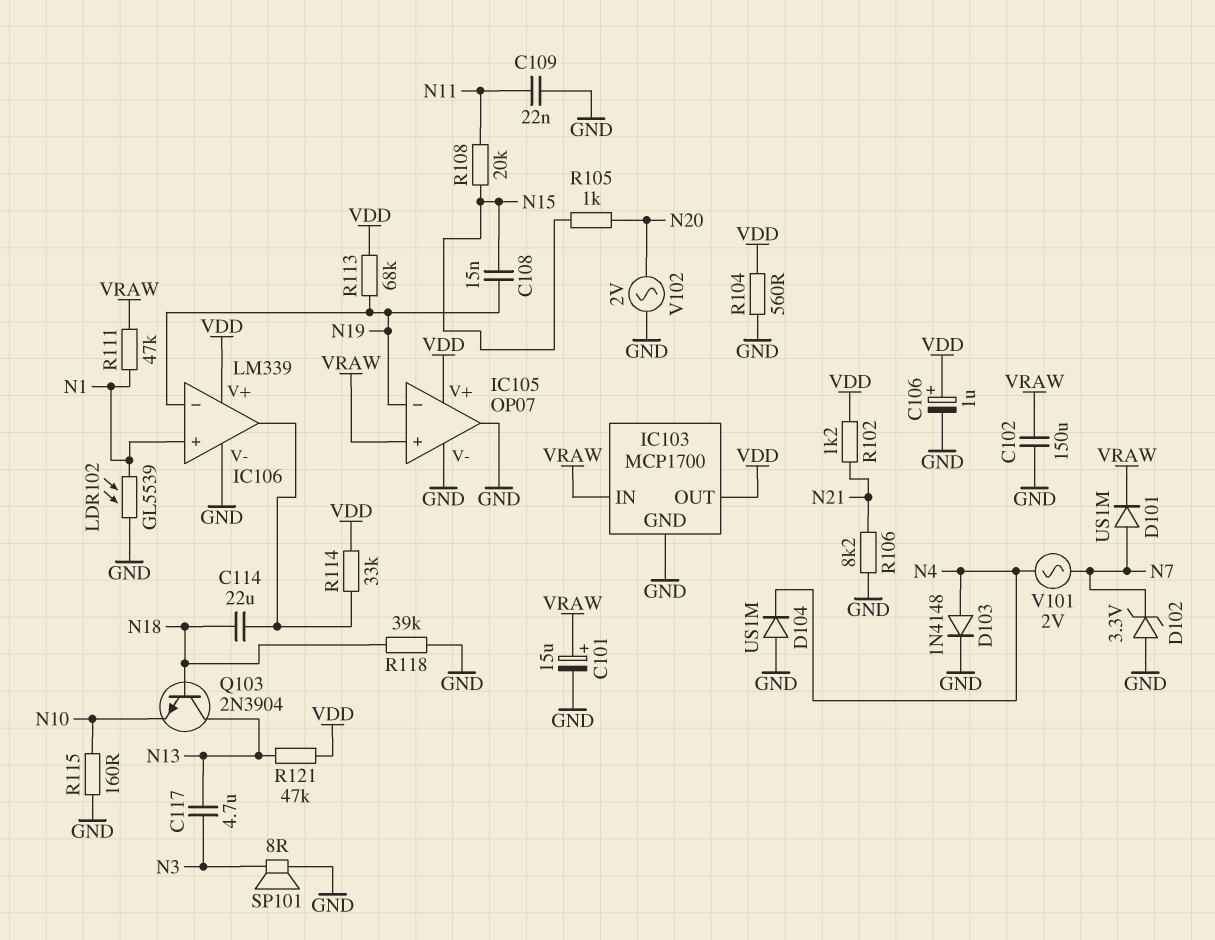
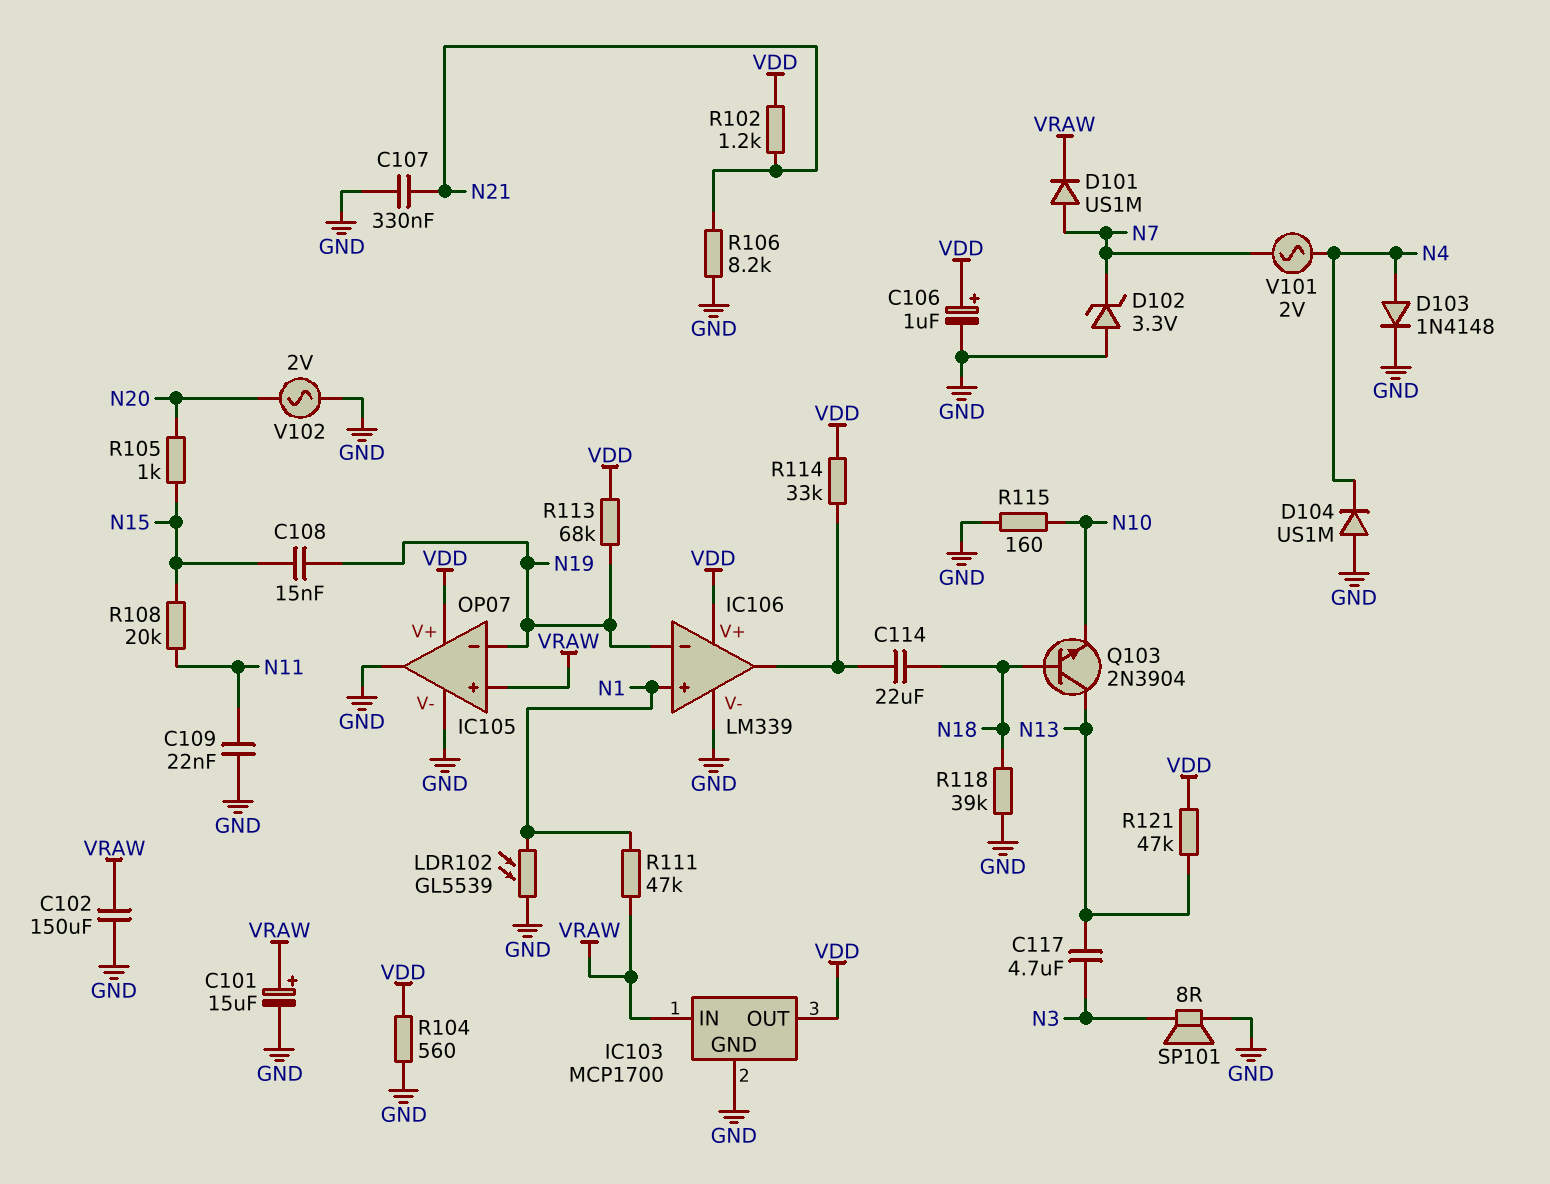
C107: none -> 330nF (GND, N21)

